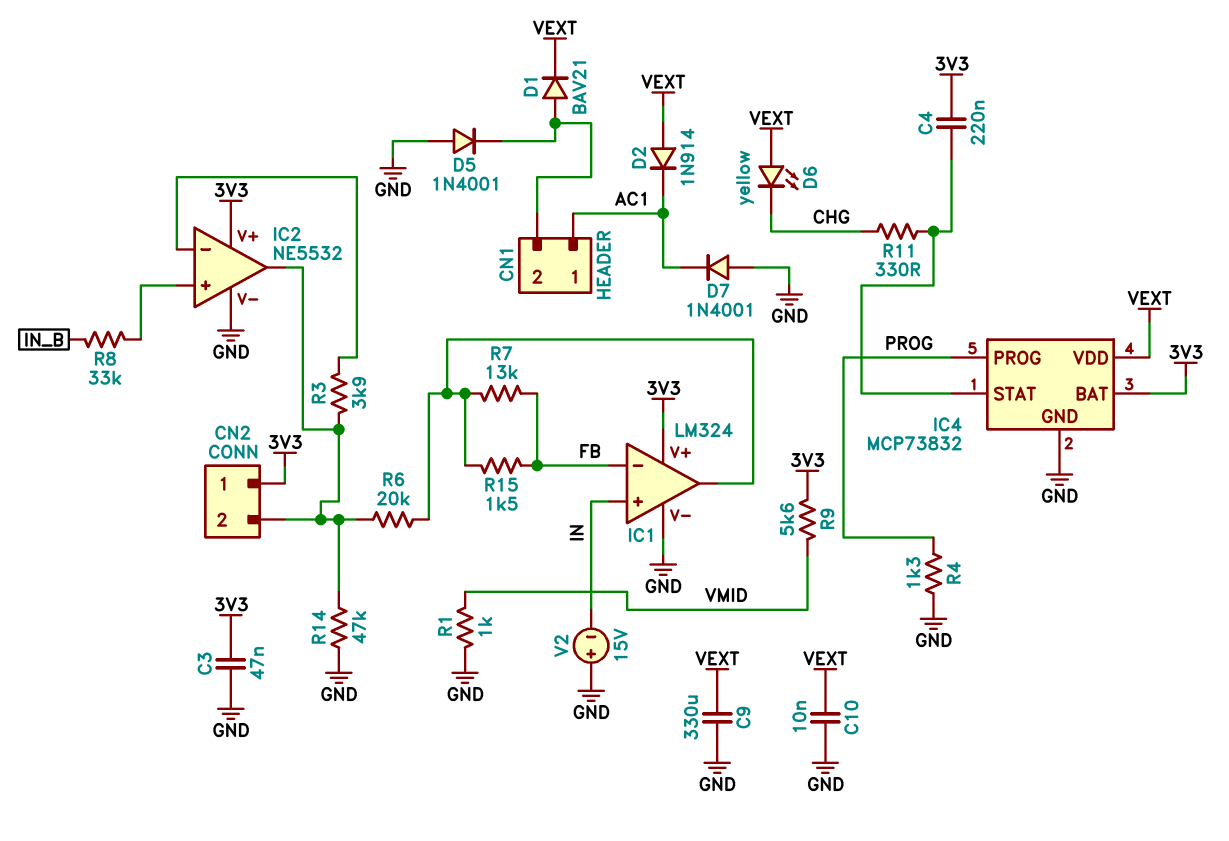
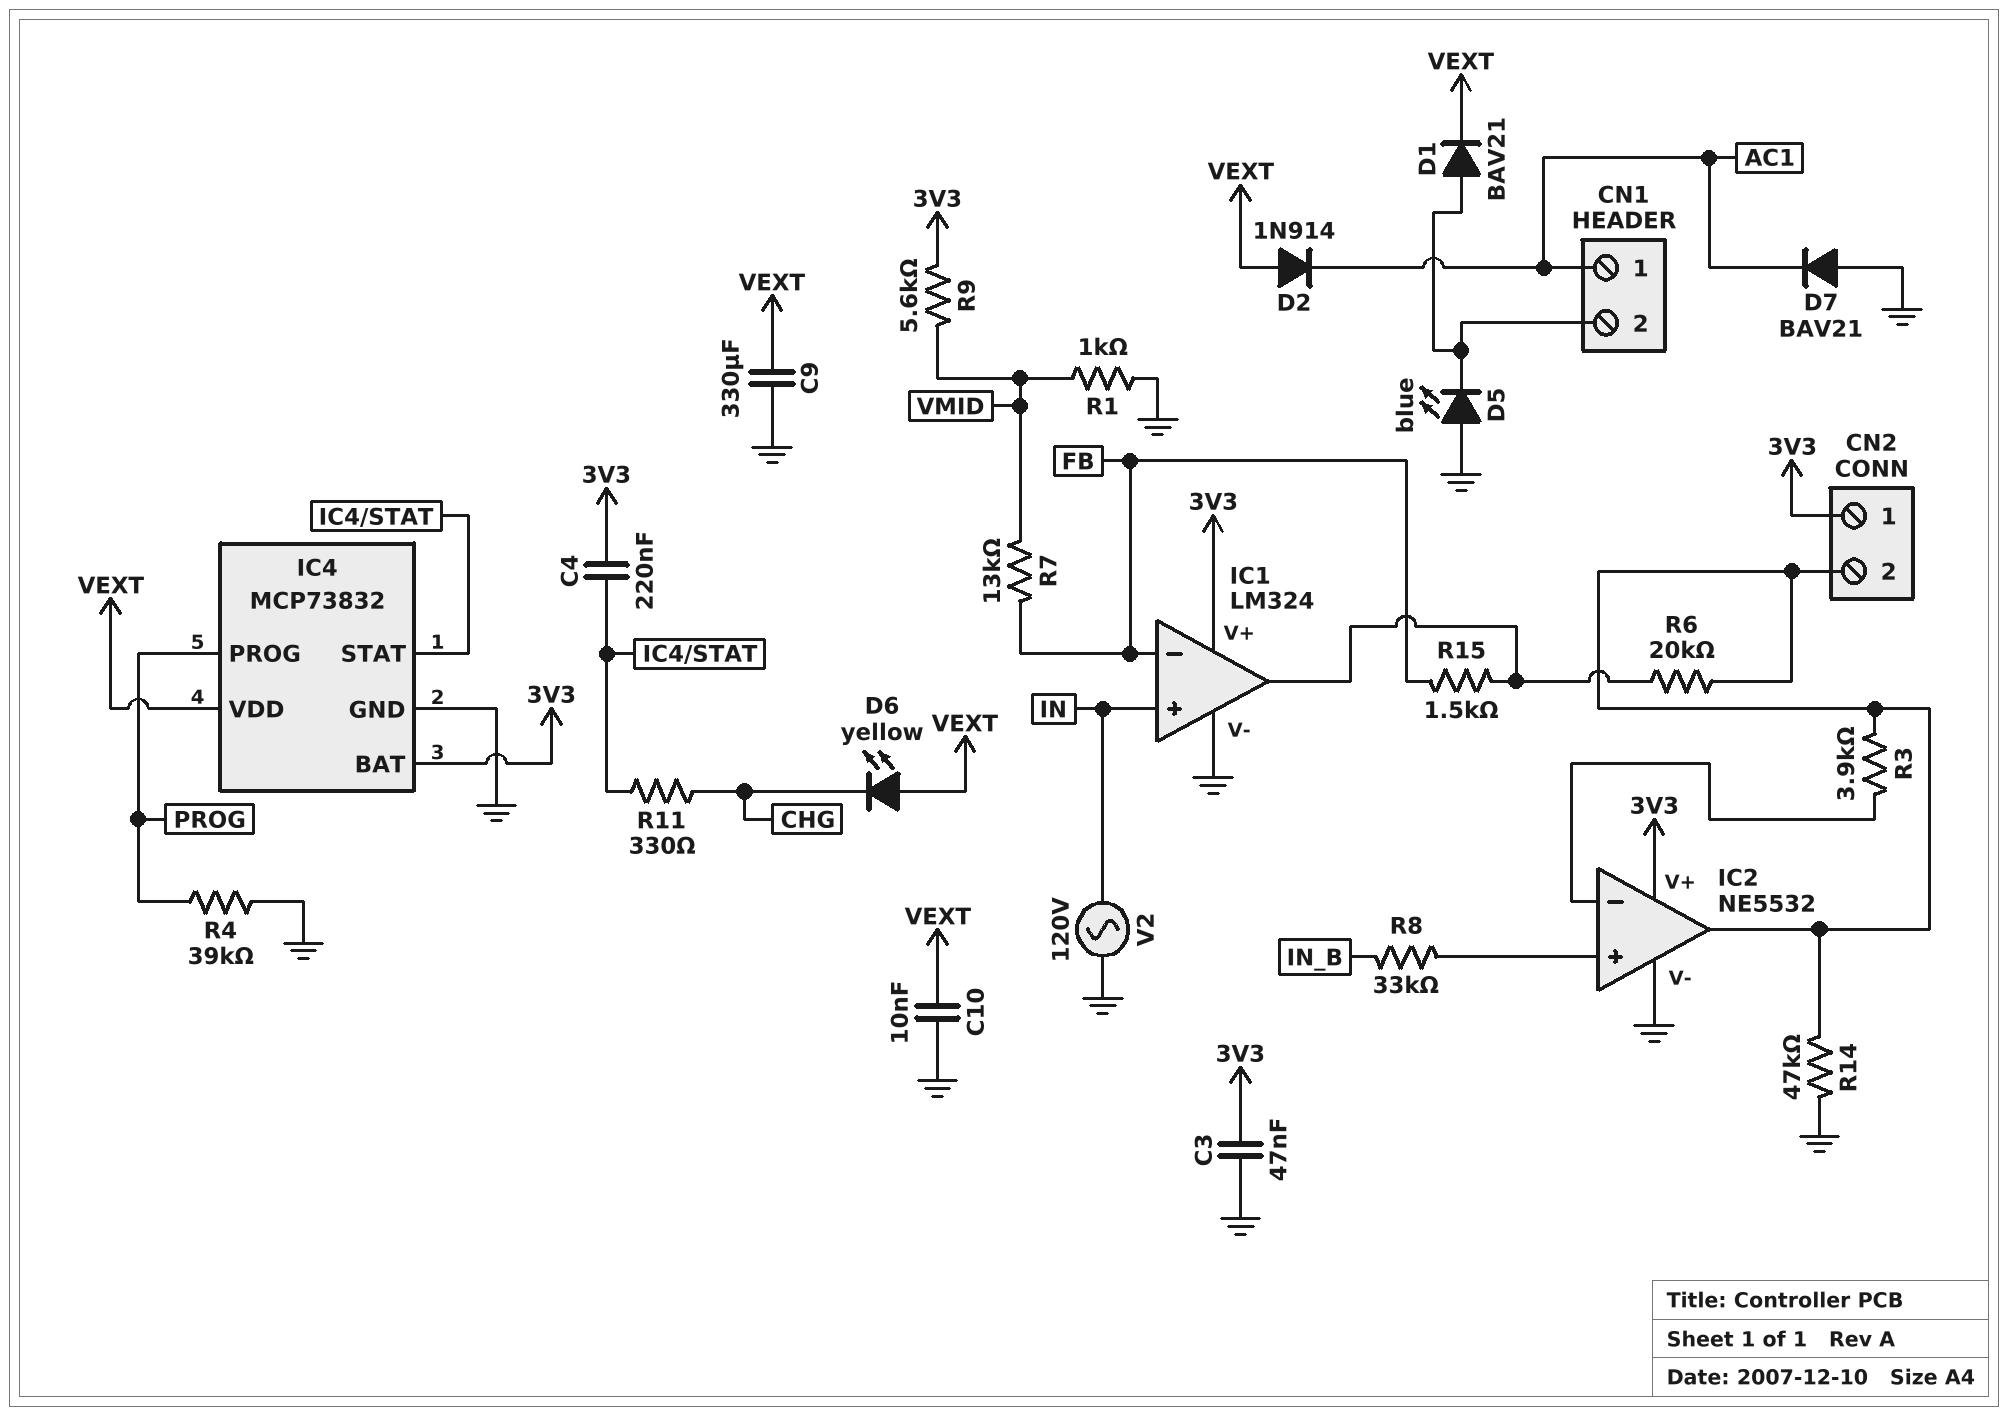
D5: diode 1N4001 (A GND, K CN1/2) -> LED blue (A GND, K CN1/2)
D7: diode 1N4001 (A GND, K AC1) -> diode BAV21 (A GND, K AC1)
R4: 1.3k (GND, PROG) -> 39k (GND, PROG)
R7: 13k (FB, IC1/out) -> 13k (FB, VMID)
V2: 15V (plus GND, minus IN) -> AC 120V (GND, IN)

